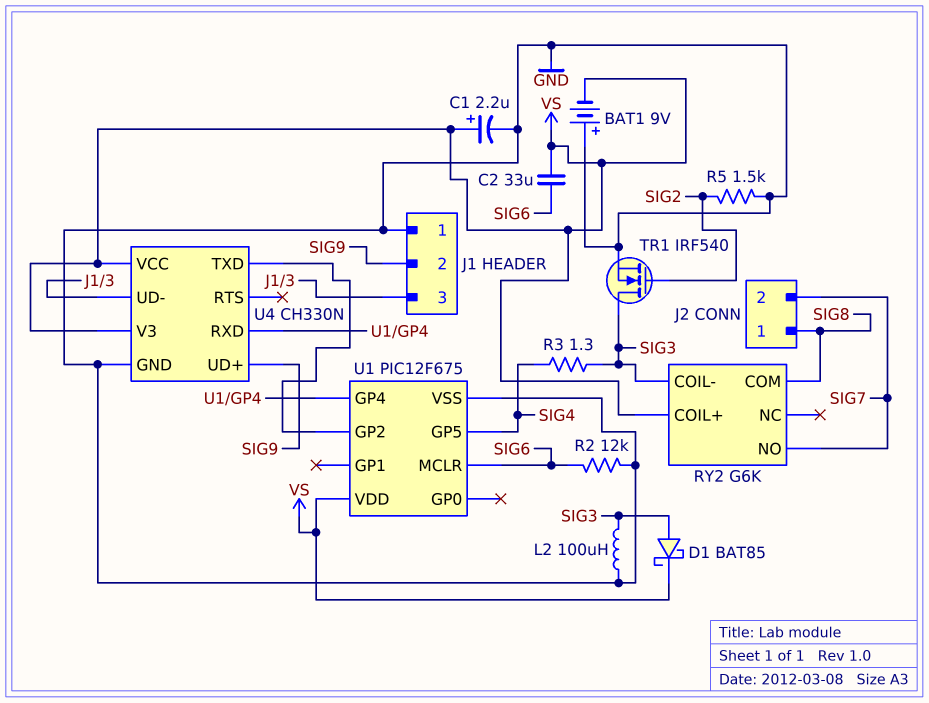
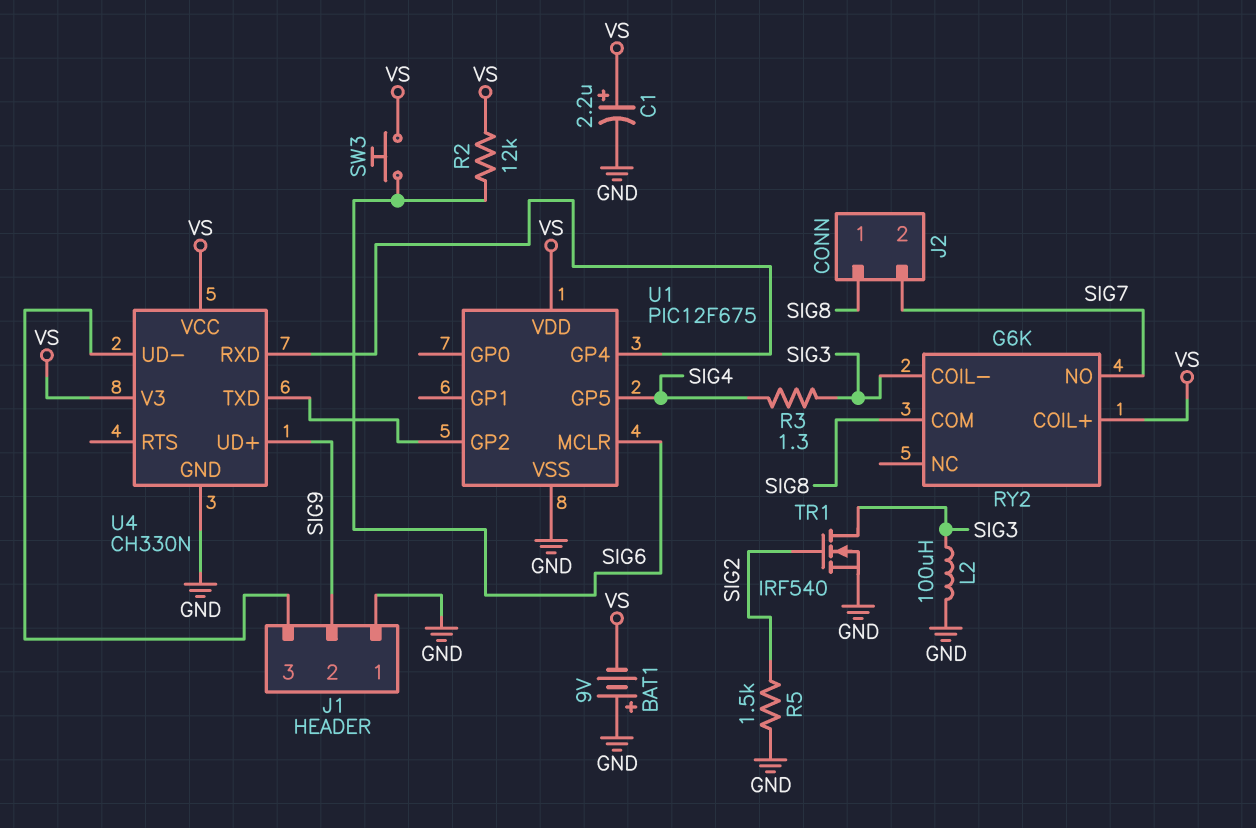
C2: 33uF (SIG6, VS) -> none
D1: schottky BAT85 (A SIG3, K VS) -> none
R2: 12k (GND, SIG6) -> 12k (SIG6, VS)
SW3: none -> button (SIG6, VS)

